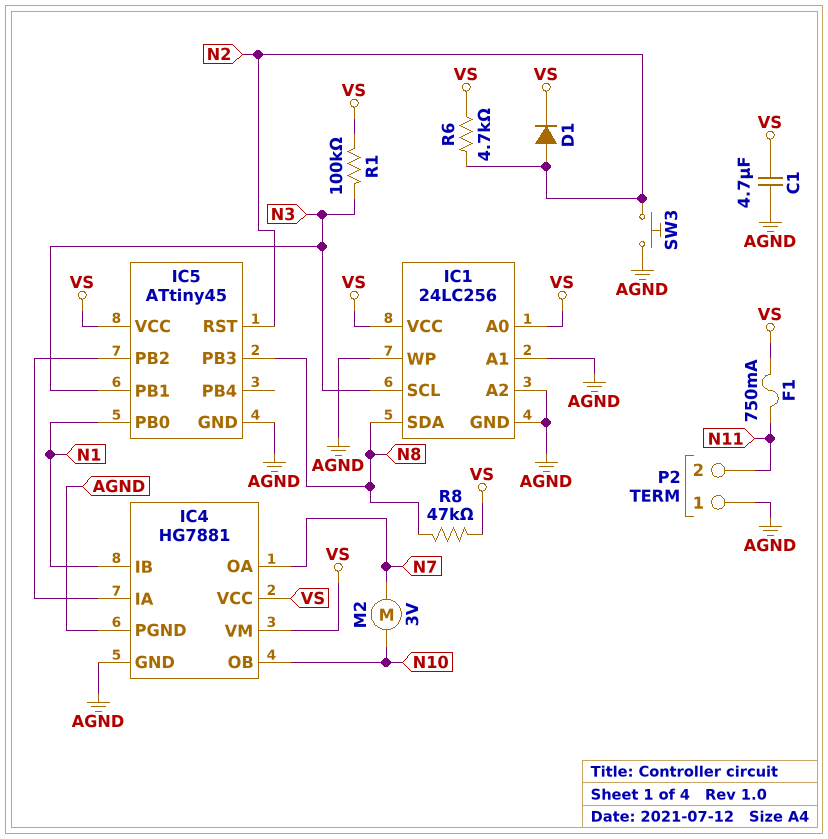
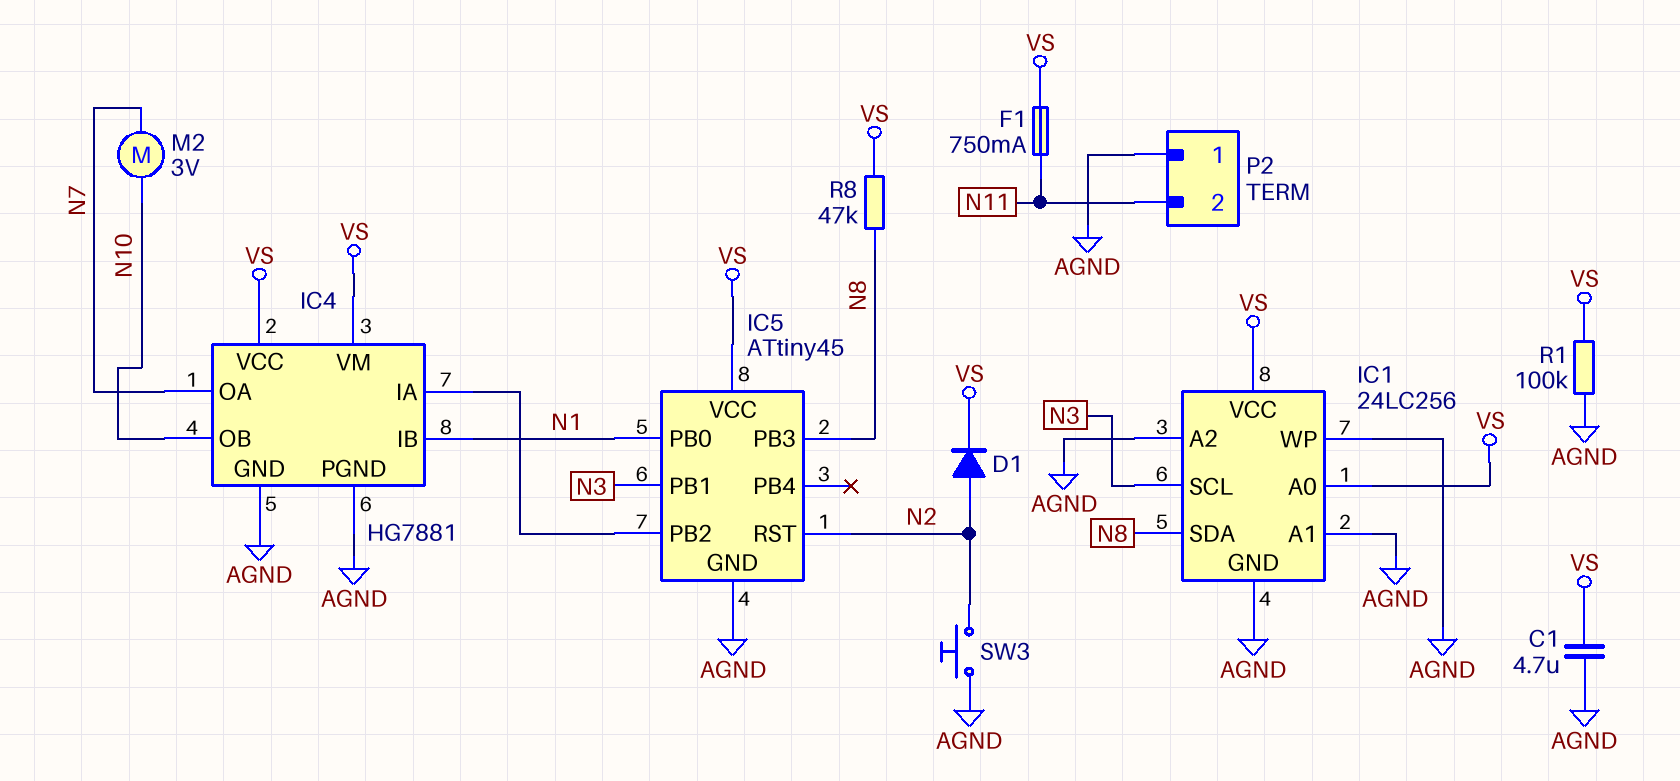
R1: 100k (N3, VS) -> 100k (AGND, VS)
R6: 4.7k (N2, VS) -> none

